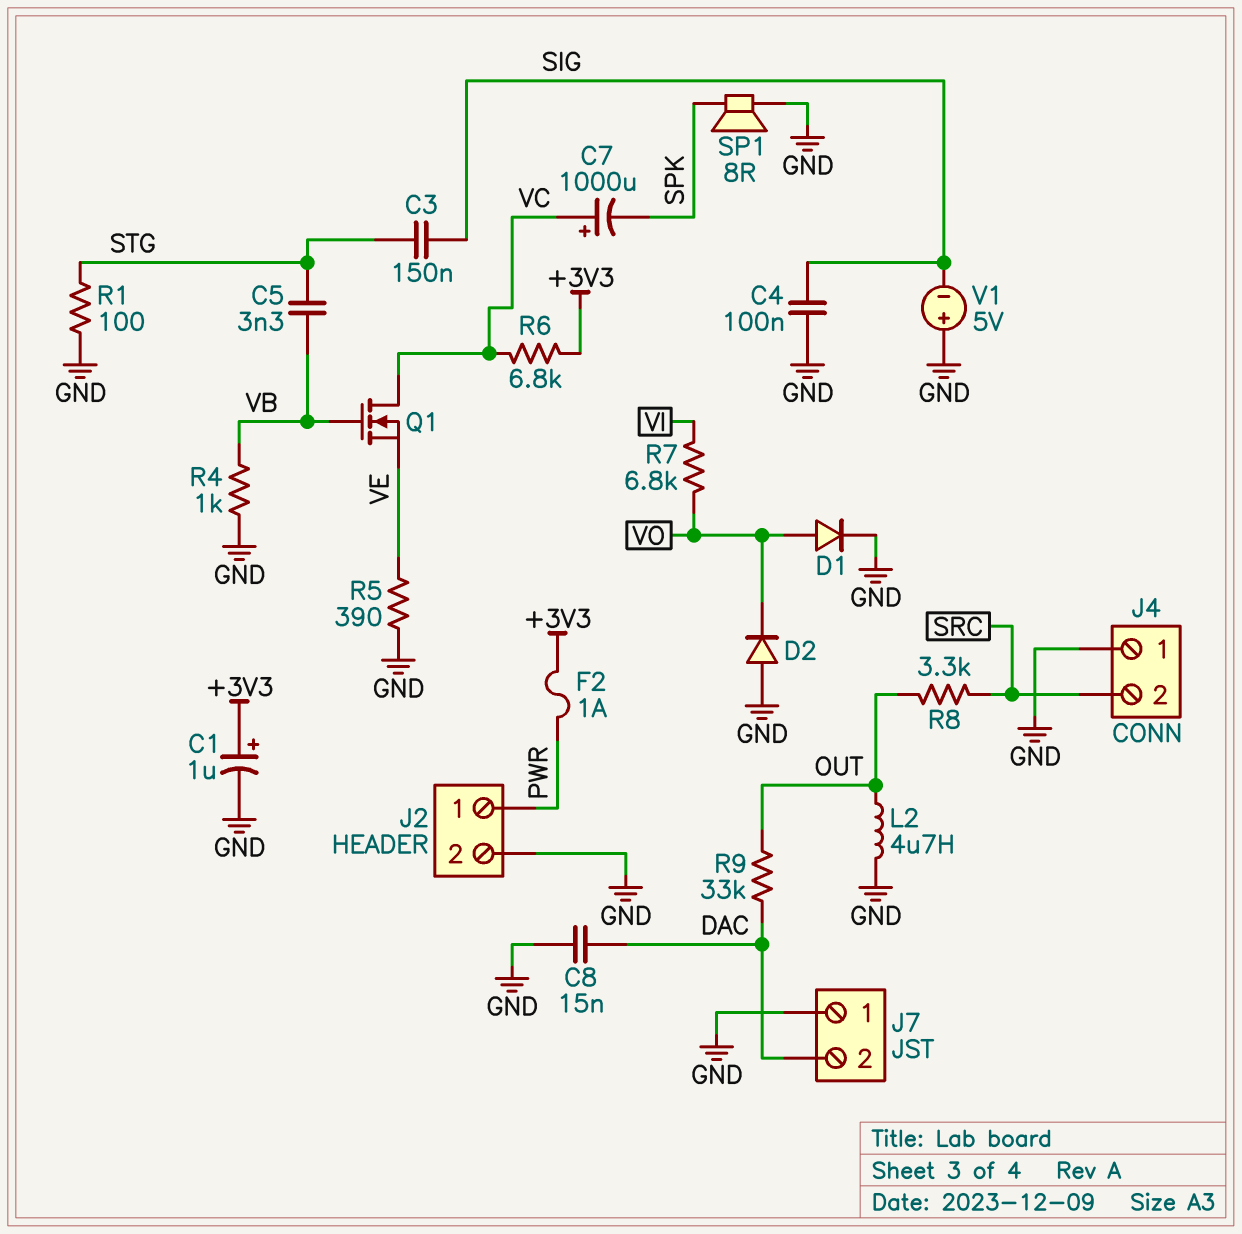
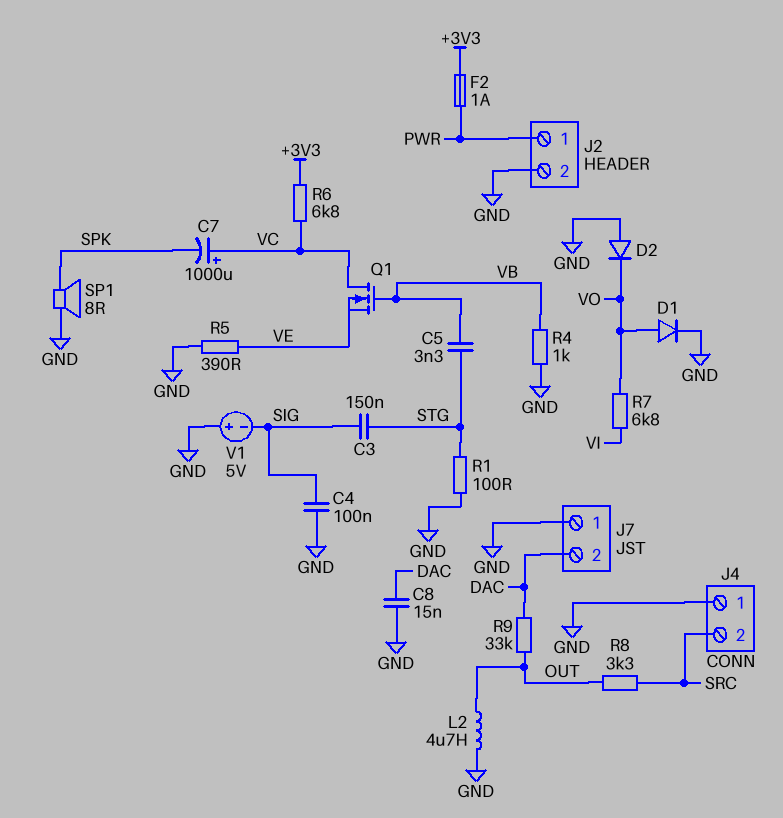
C1: 1uF (plus +3V3, minus GND) -> none

